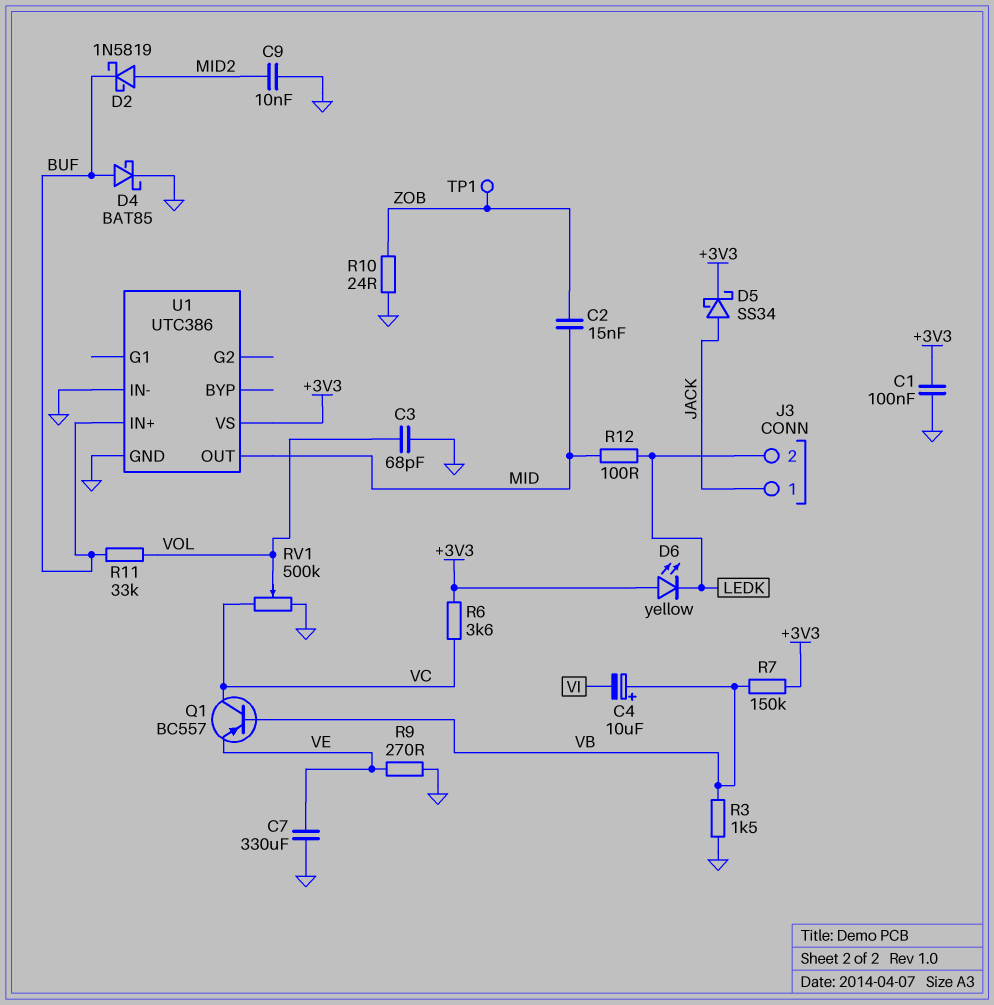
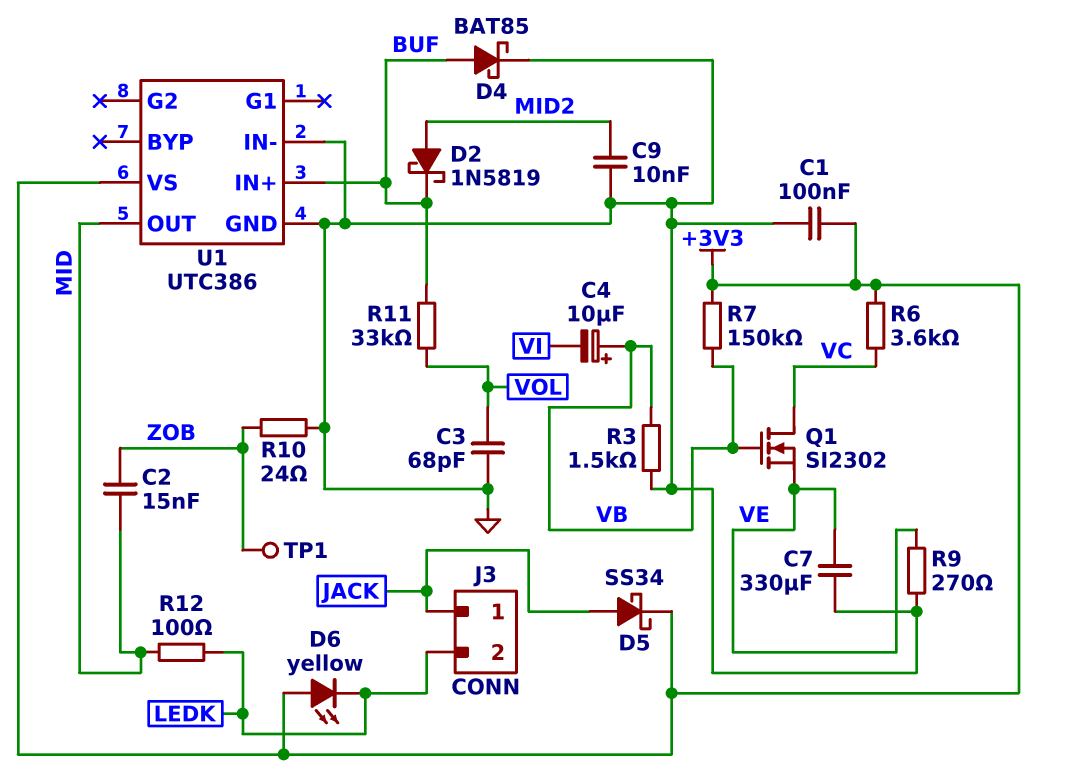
Q1: PNP BC557 (B VB, C VC, E VE) -> NMOS SI2302 (G VB, D VC, S VE)
RV1: 500k (GND, VC, wiper VOL) -> none

